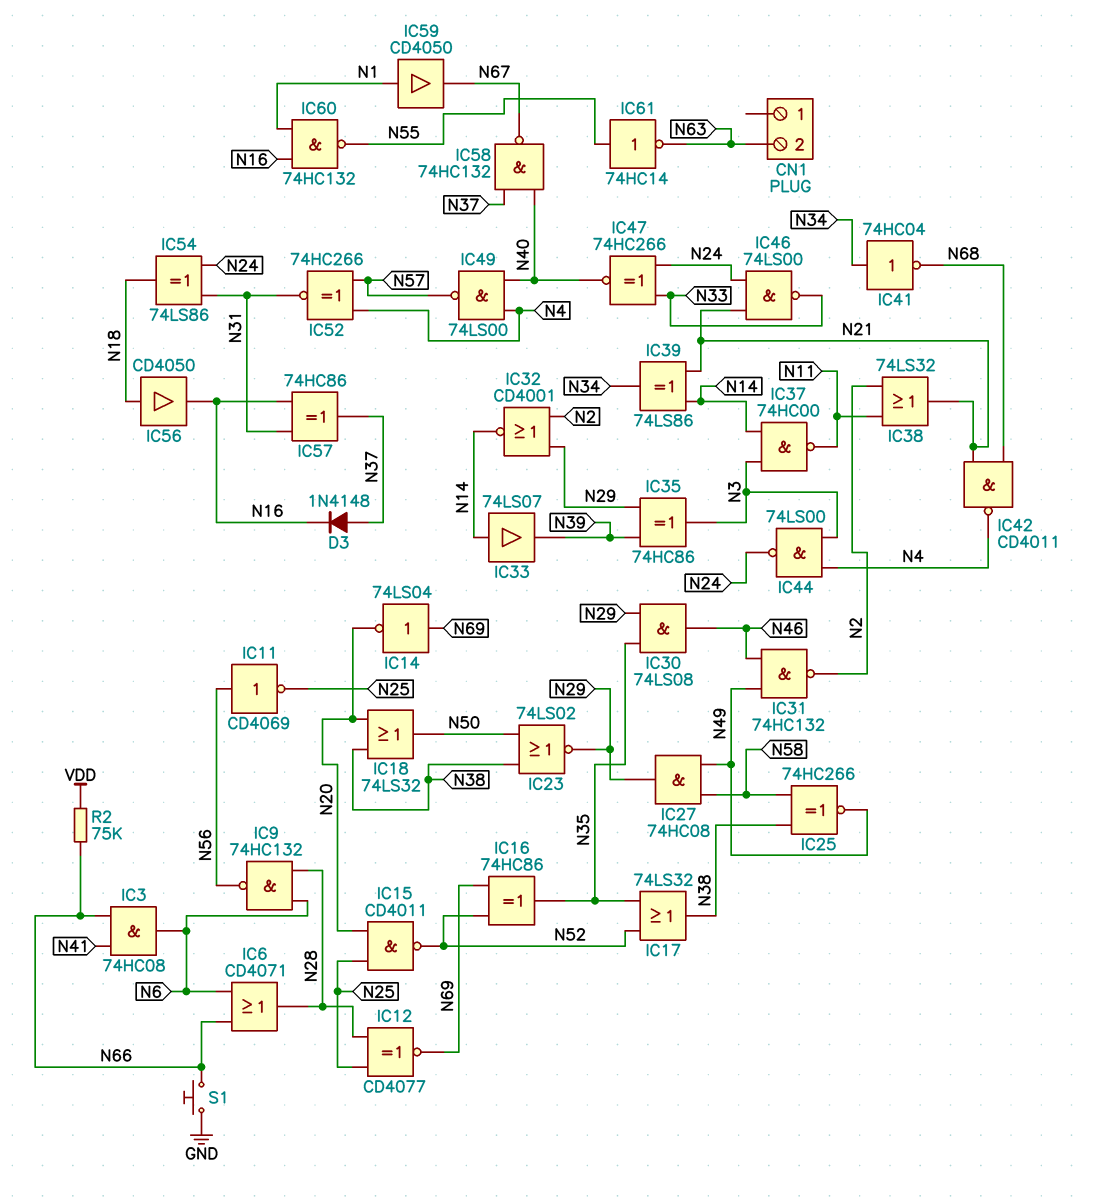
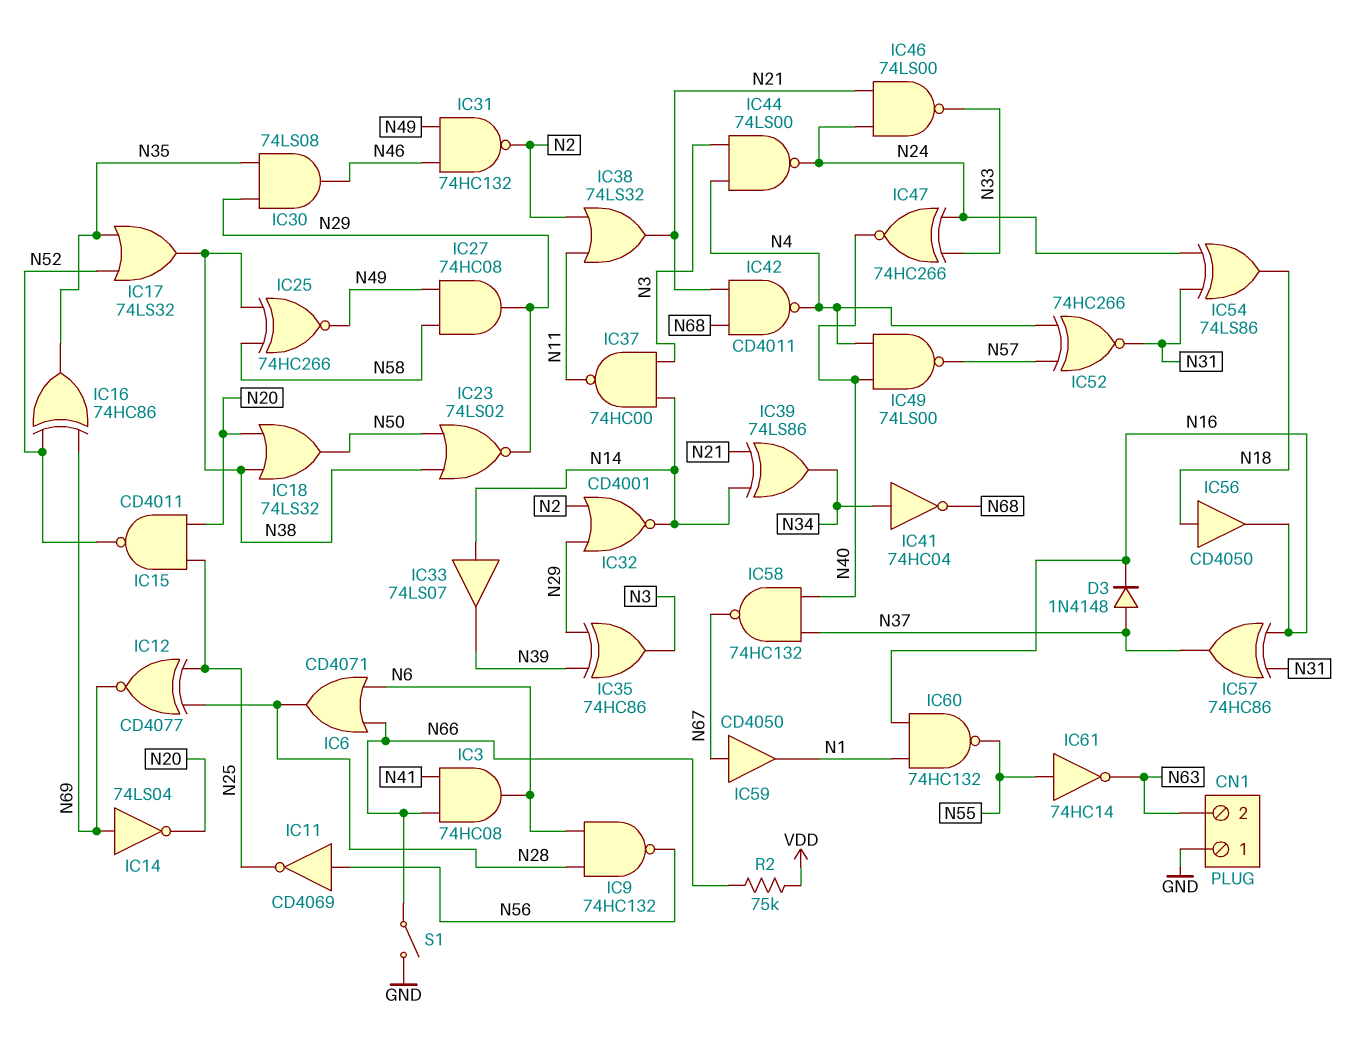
CN1 pin 1: none -> GND
IC59: buffer CD4050 (in N1, out N67) -> buffer CD4050 (in N67, out N1)
S1: button (GND, N66) -> switch (GND, N66)

